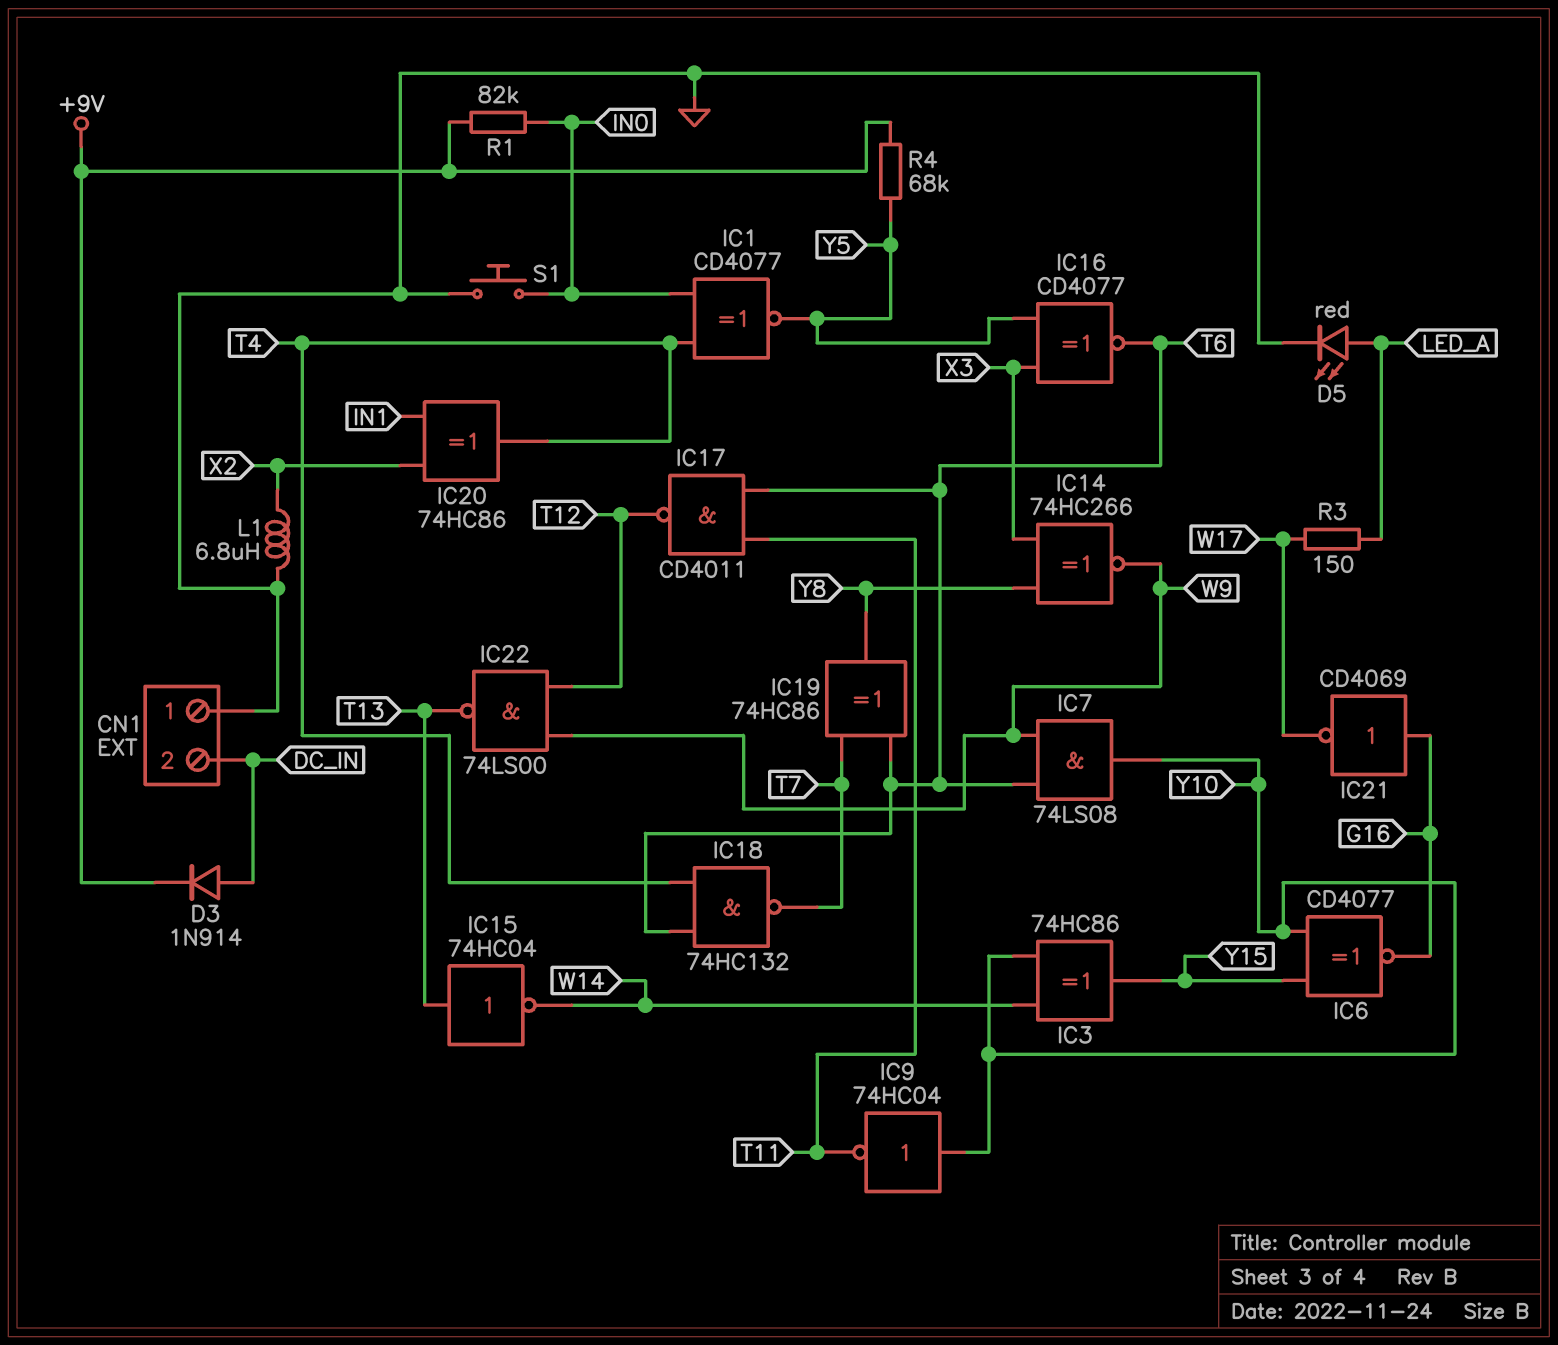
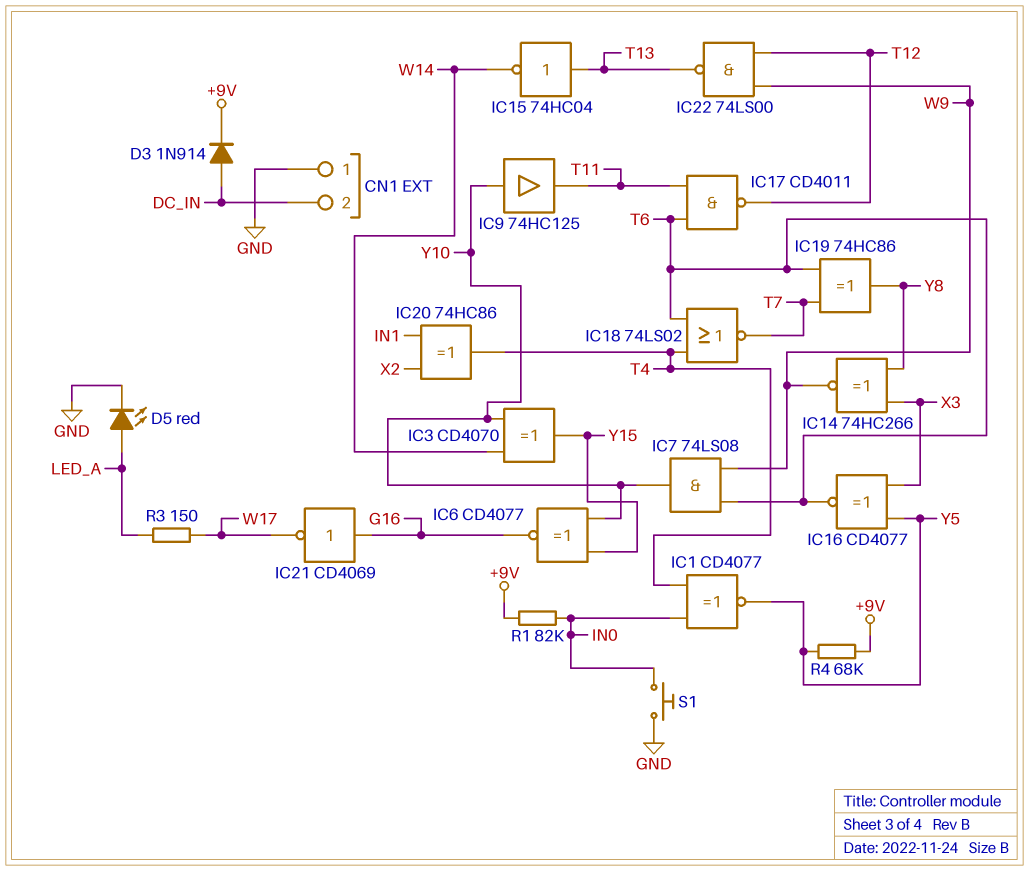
IC3: XOR 74HC86 (in W14, in Y10, out Y15) -> XOR CD4070 (in W14, in Y10, out Y15)
IC9: NOT 74HC04 (in Y10, out T11) -> buffer 74HC125 (in Y10, out T11)
IC18: NAND 74HC132 (in T4, in T6, out T7) -> NOR 74LS02 (in T4, in T6, out T7)
L1: 6.8uH (GND, X2) -> none

